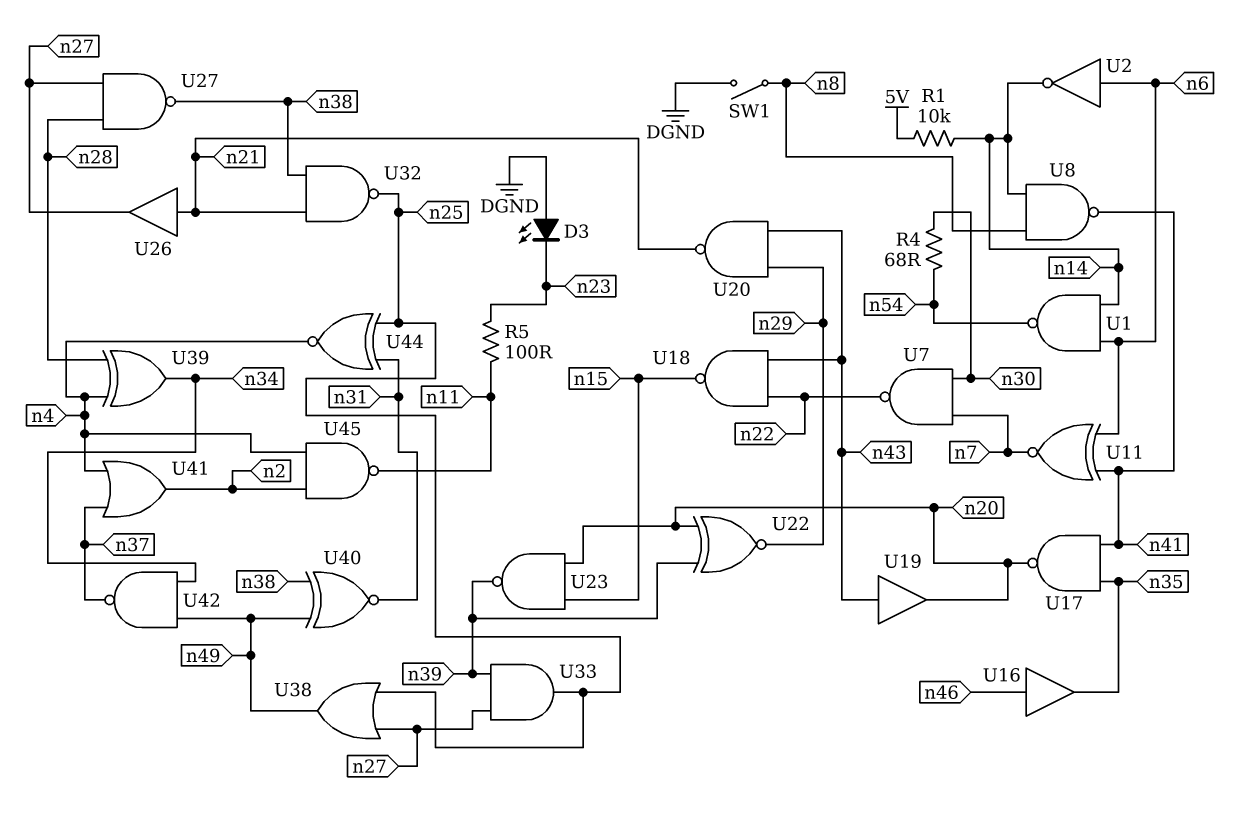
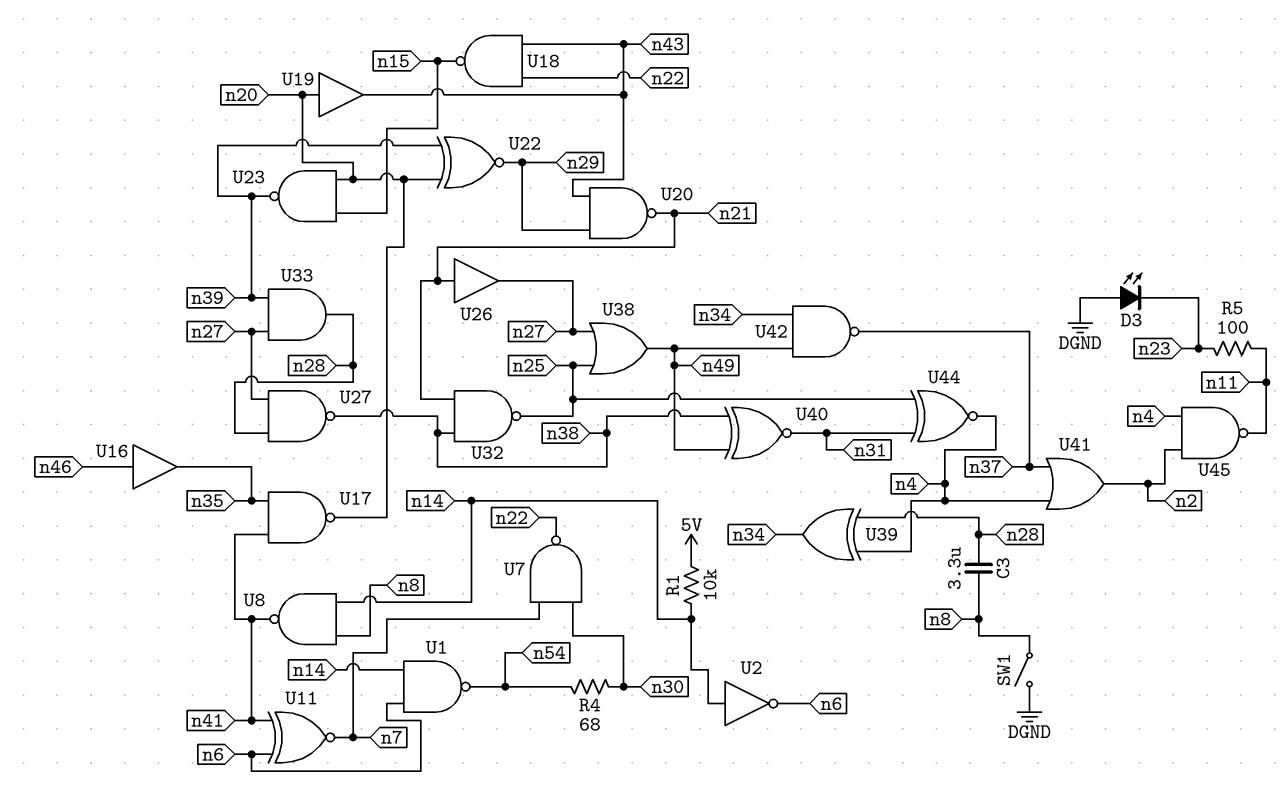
C3: none -> 3.3uF (n8, n28)
U2: NOT (in n6, out n14) -> NOT (in n14, out n6)
U19: buffer (in n43, out n20) -> buffer (in n20, out n43)
U33: AND (in n27, in n39, out n25) -> AND (in n27, in n39, out n28)

